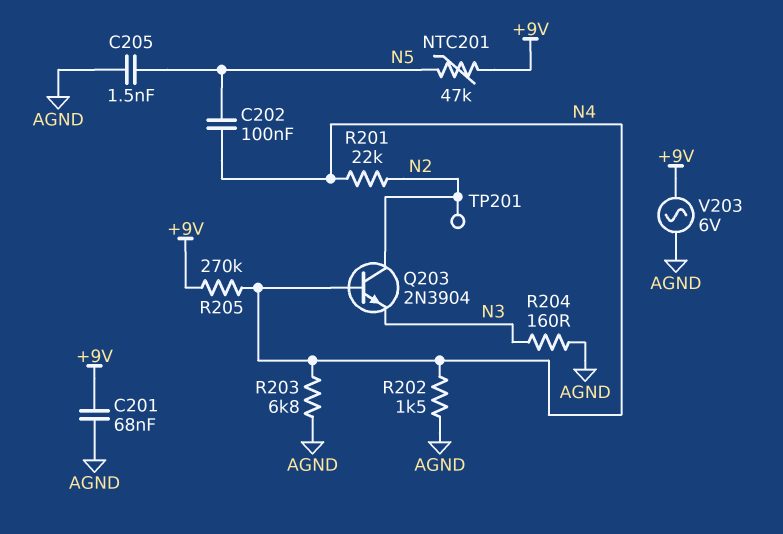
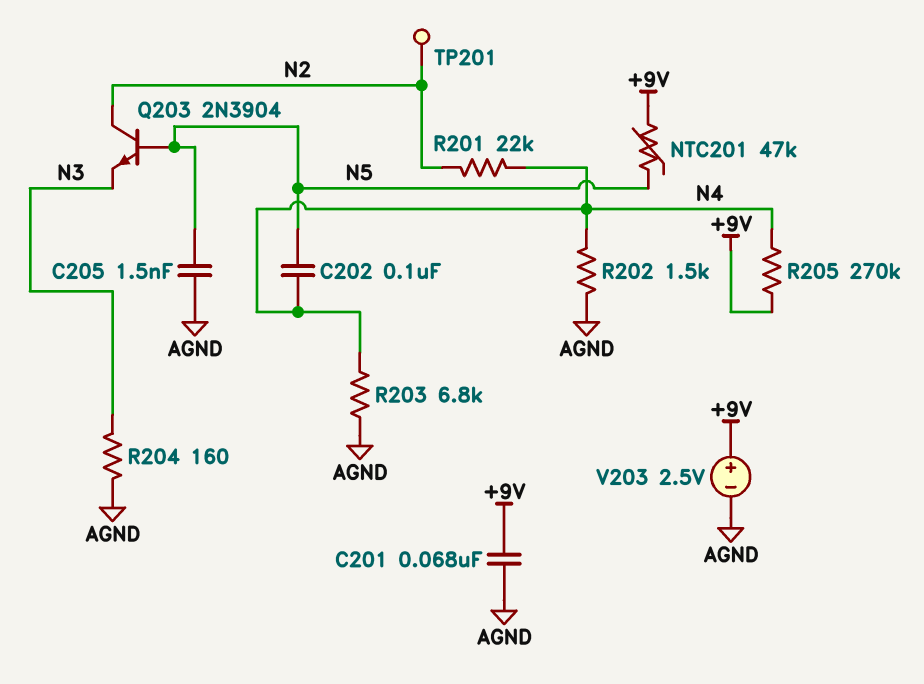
Q203: NPN 2N3904 (B N4, C N2, E N3) -> NPN 2N3904 (B N5, C N2, E N3)
V203: AC 6V (+9V, AGND) -> 2.5V (plus +9V, minus AGND)

